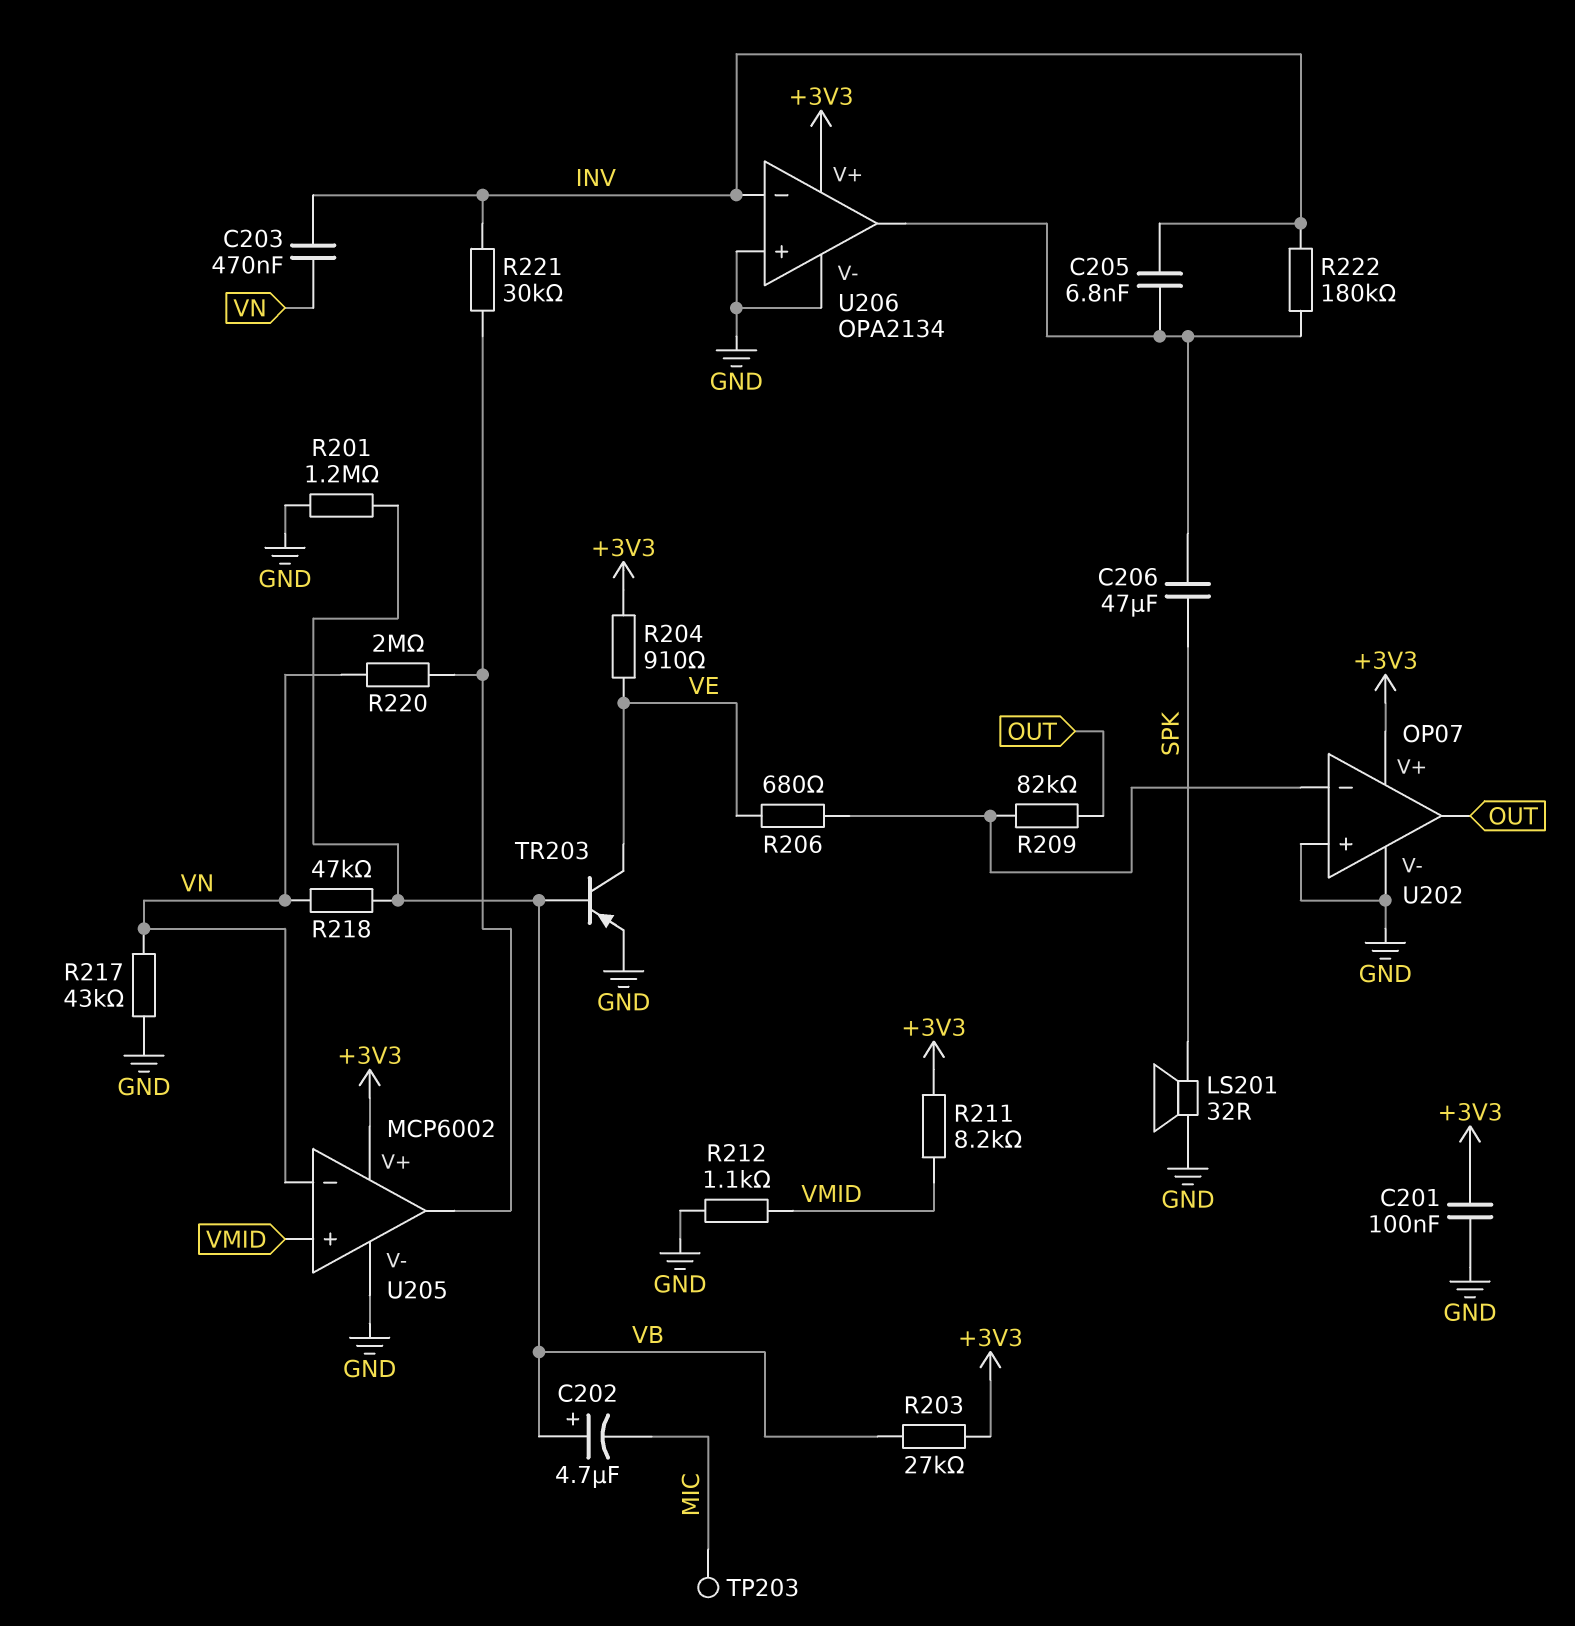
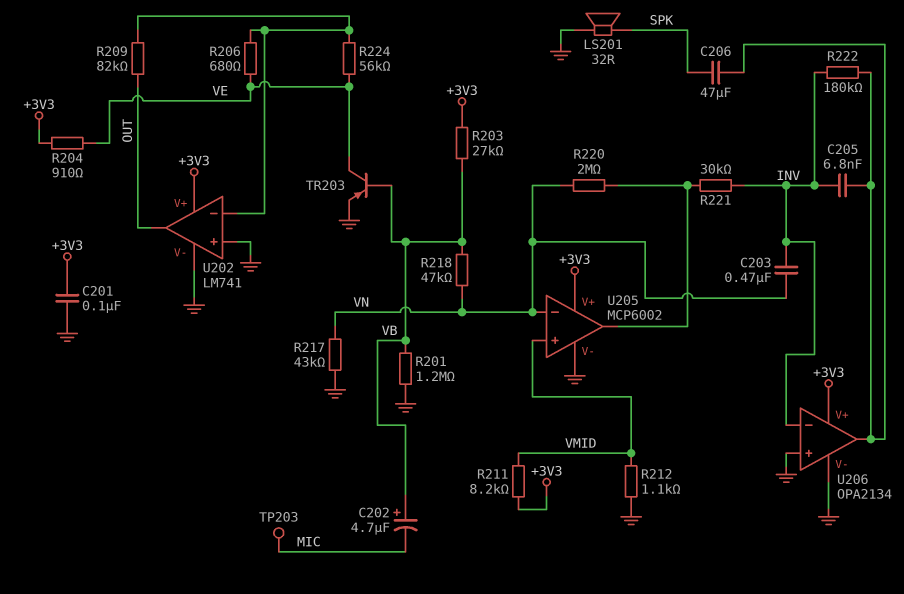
R224: none -> 56k (U202/in-, VE)
U202: OP07 -> LM741

